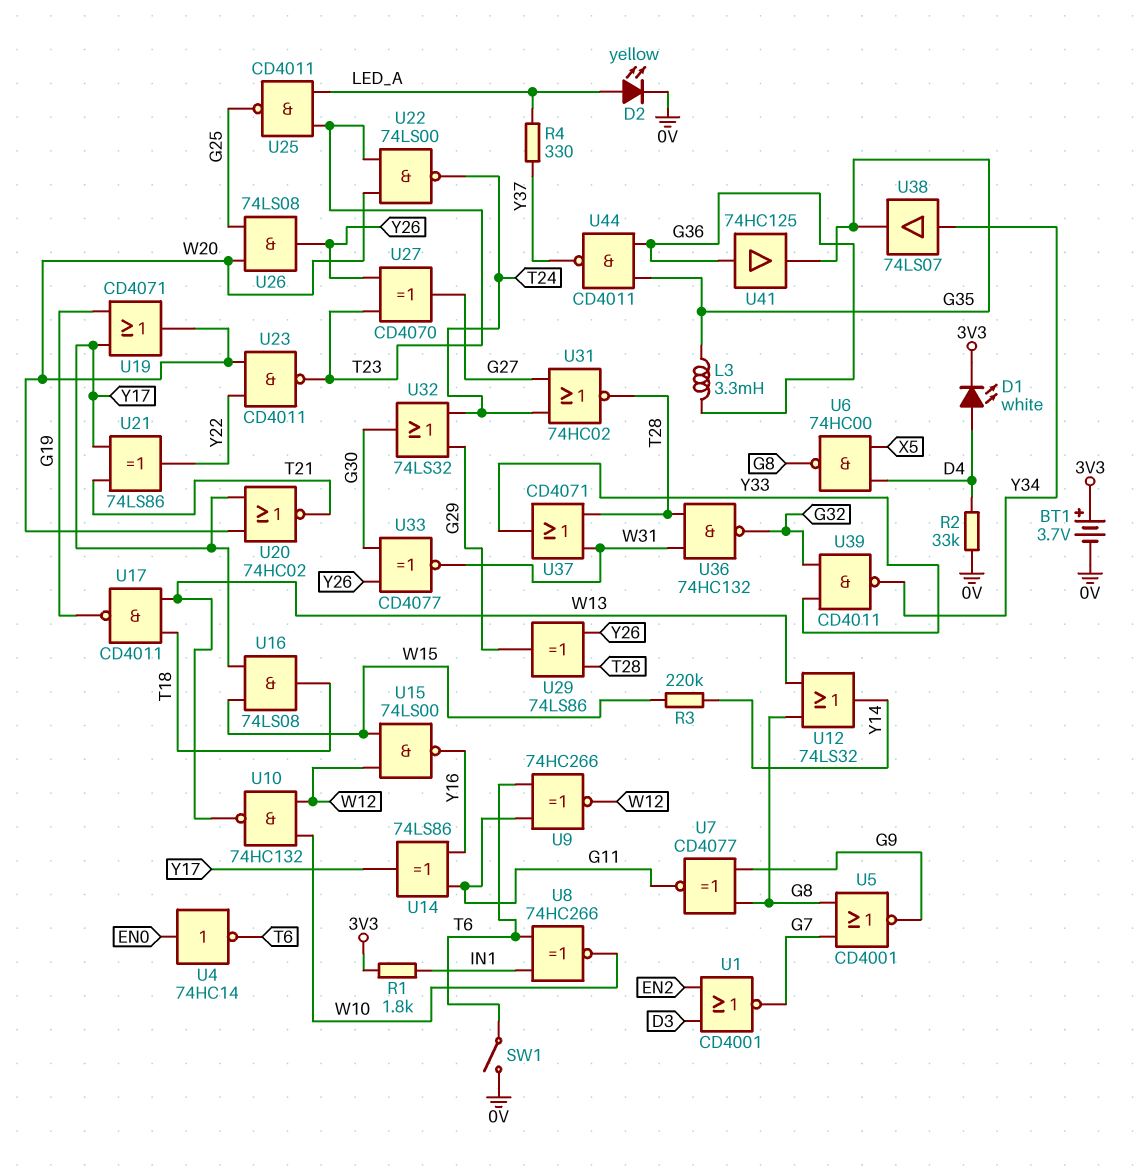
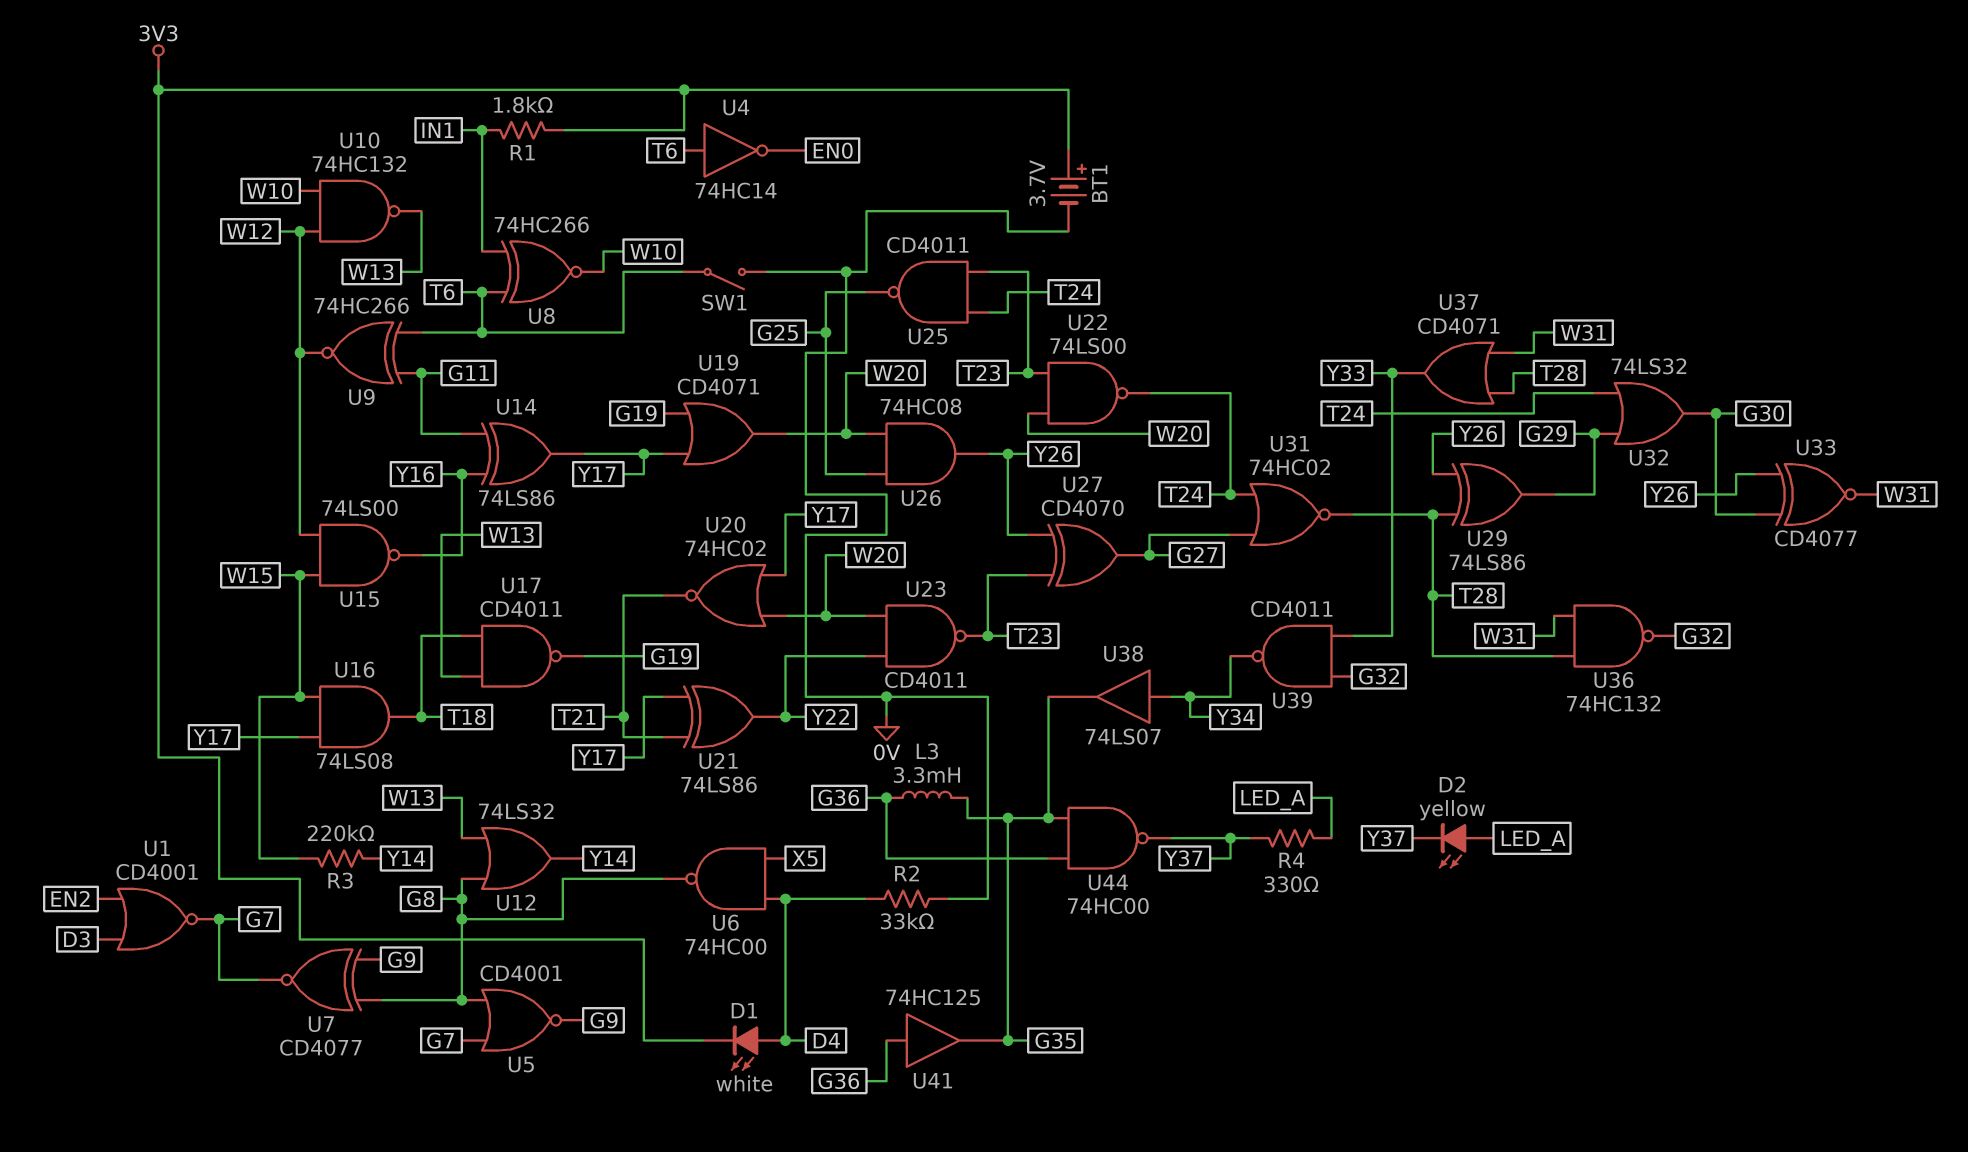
D2: LED yellow (A LED_A, K 0V) -> LED yellow (A LED_A, K Y37)
U4: NOT 74HC14 (in EN0, out T6) -> NOT 74HC14 (in T6, out EN0)
U7: XNOR CD4077 (in G8, in G9, out G11) -> XNOR CD4077 (in G8, in G9, out G7)
U25: NAND CD4011 (in LED_A, in T23, out G25) -> NAND CD4011 (in T23, in T24, out G25)
U26: AND 74LS08 (in G25, in W20, out Y26) -> AND 74HC08 (in G25, in W20, out Y26)
U44: NAND CD4011 (in G35, in G36, out Y37) -> NAND 74HC00 (in G35, in G36, out Y37)

